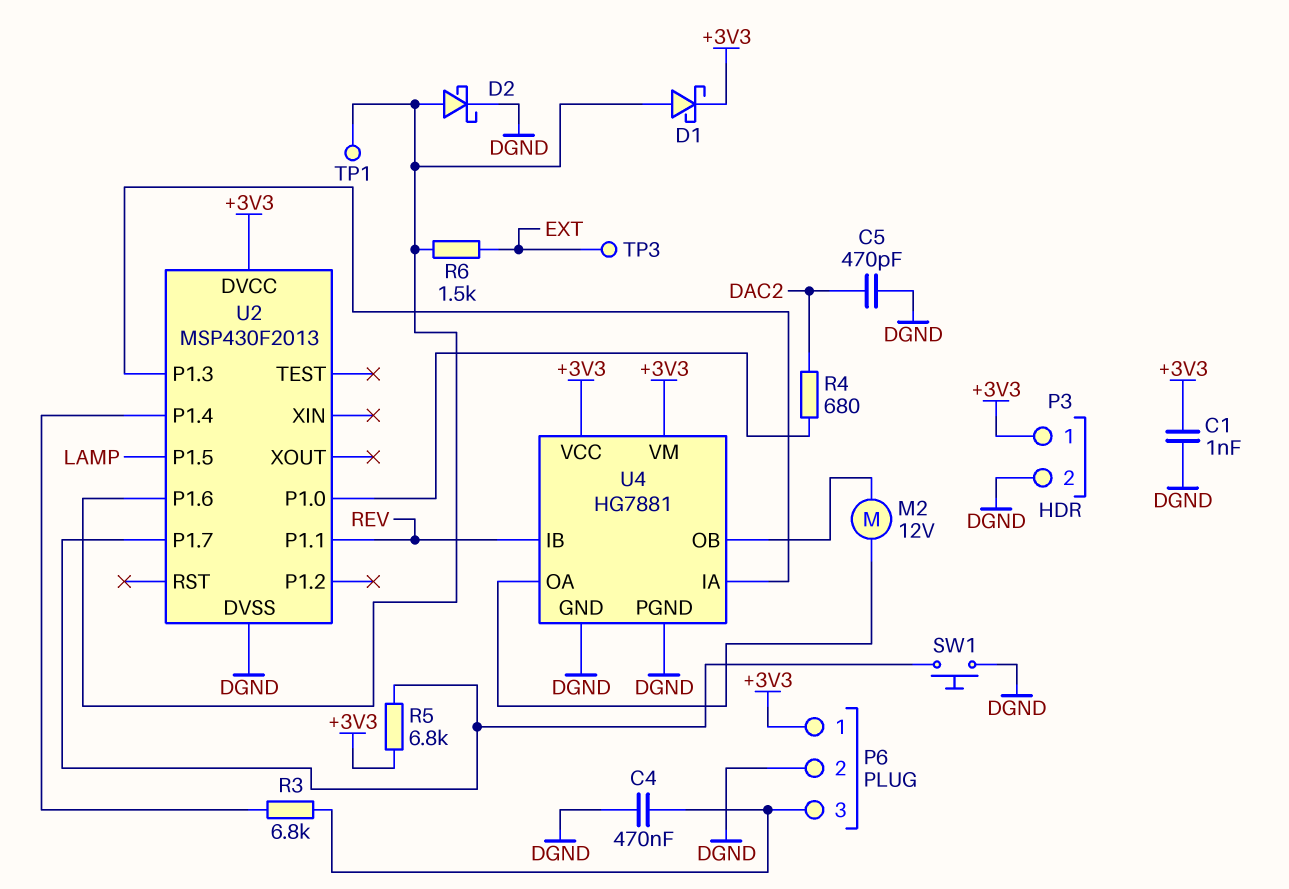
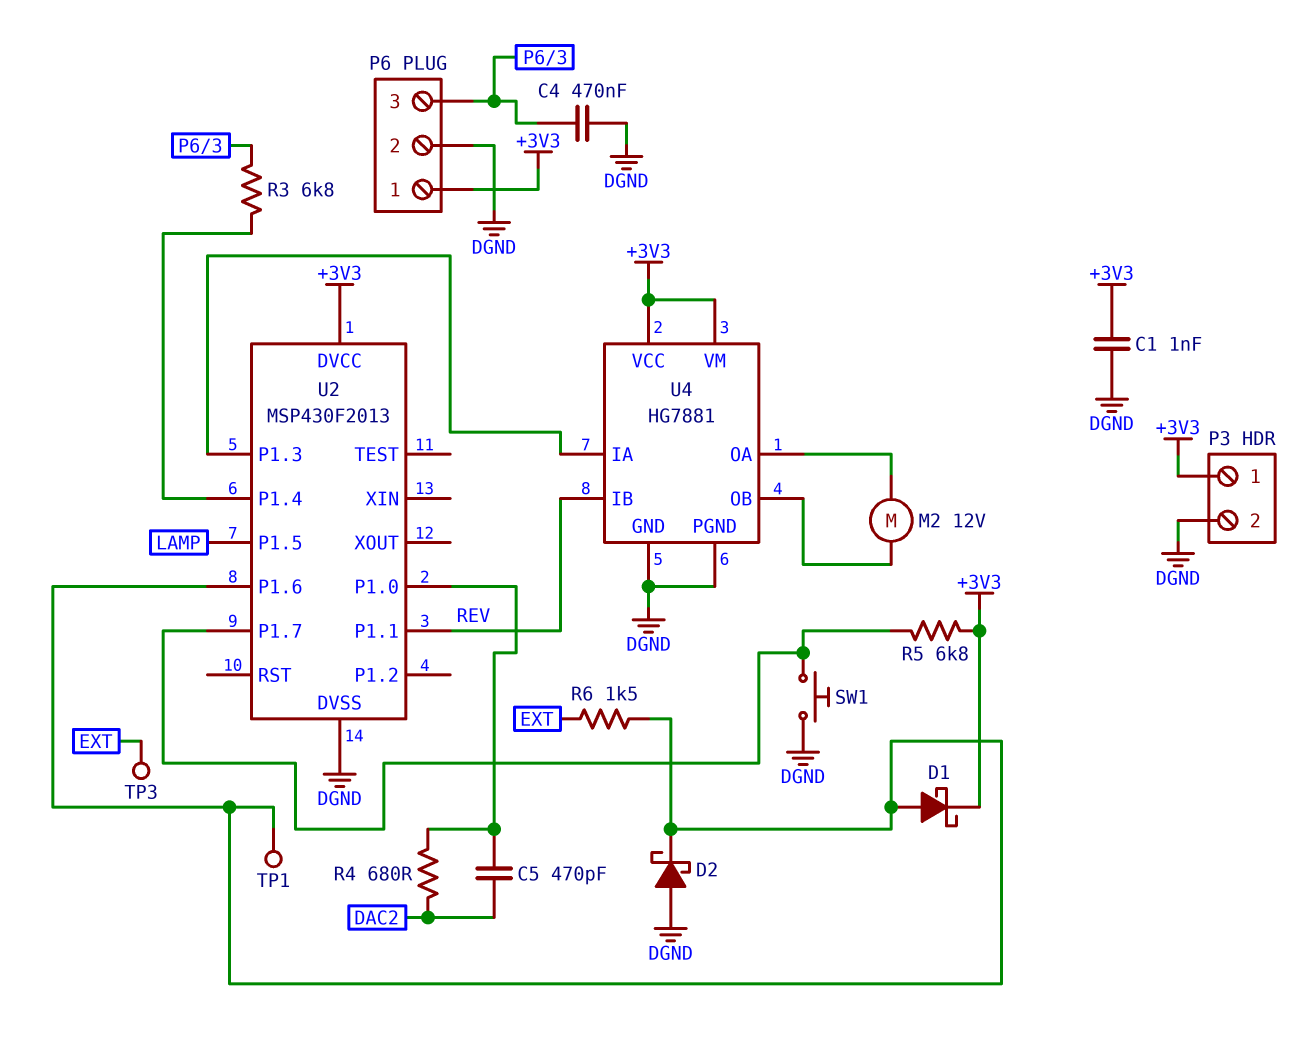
C5: 470pF (DAC2, DGND) -> 470pF (DAC2, U2/P1.0)
D2: schottky (A U2/P1.6, K DGND) -> schottky (A DGND, K U2/P1.6)

